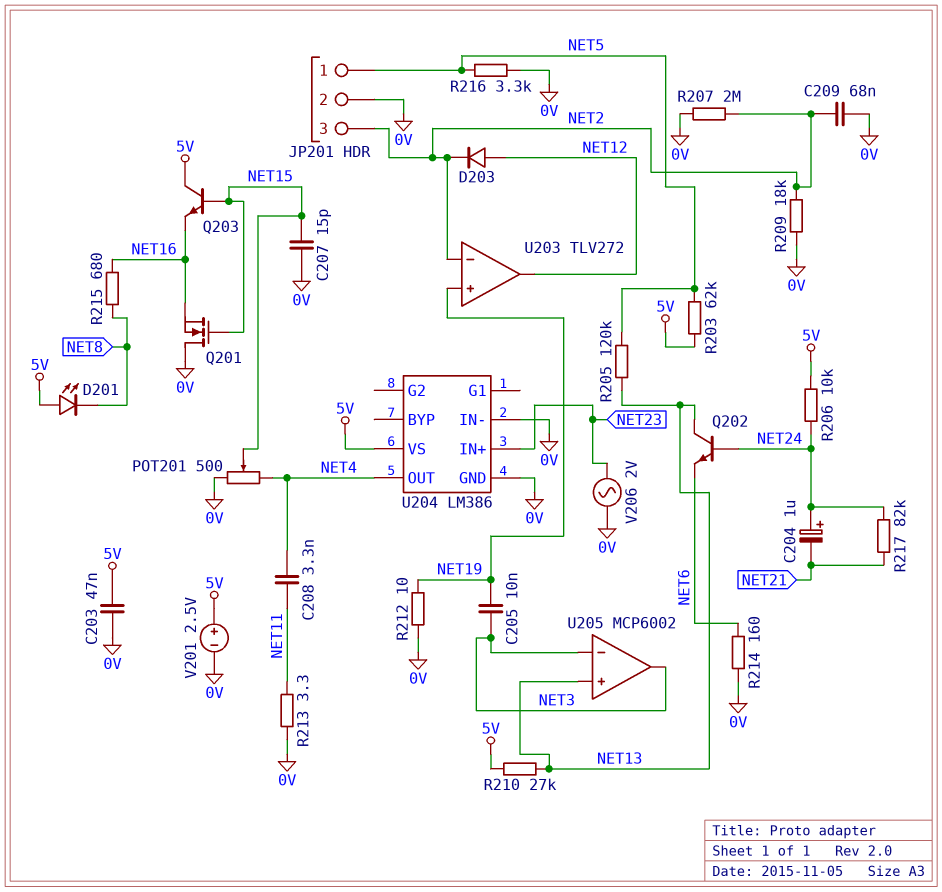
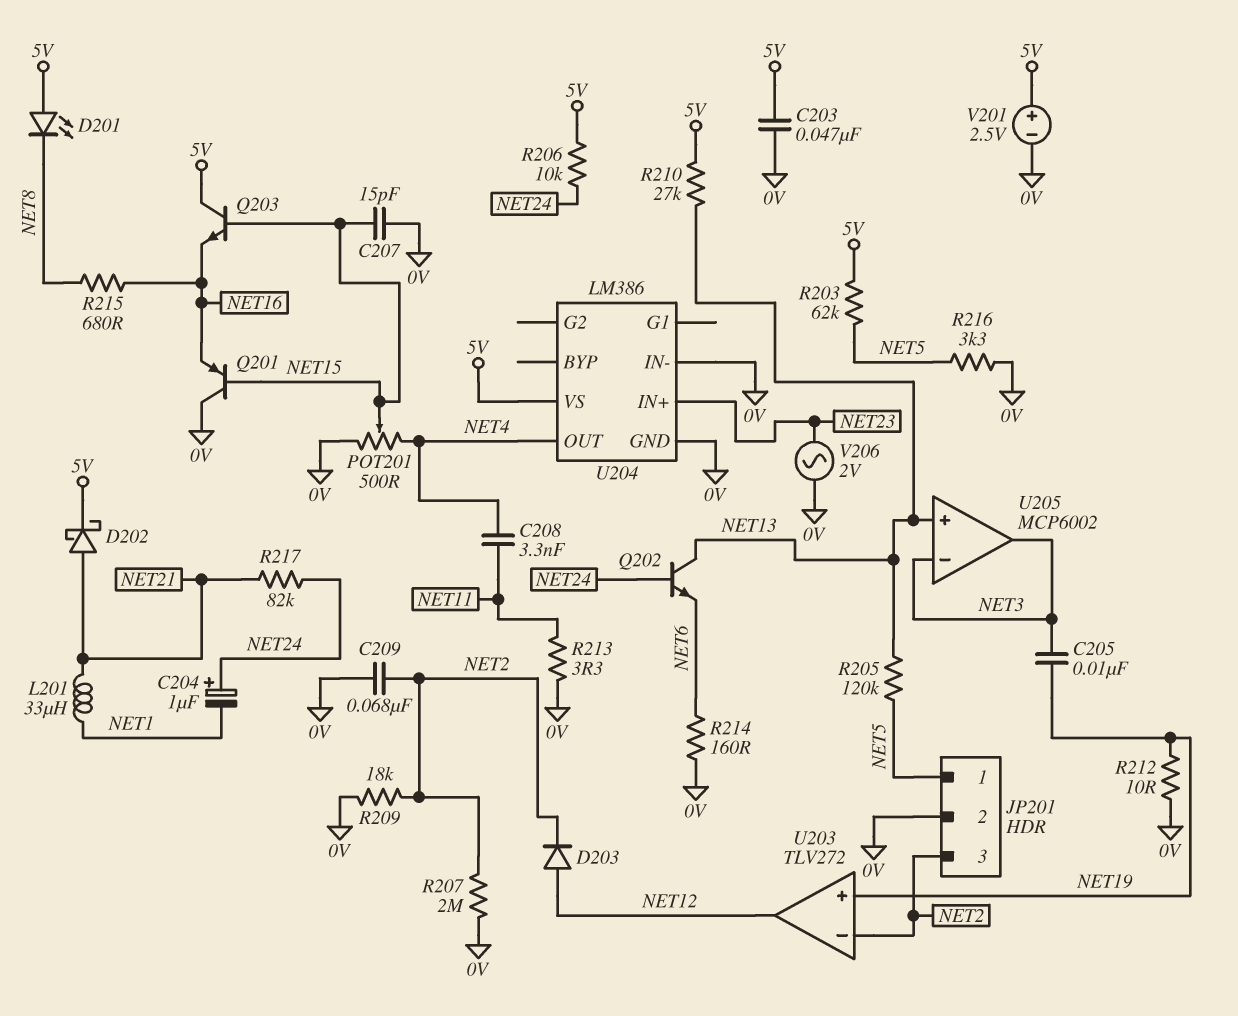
C204: 1uF (plus NET24, minus NET21) -> 1uF (plus NET24, minus NET1)
D202: none -> schottky (A NET21, K 5V)
L201: none -> 33uH (NET1, NET21)
Q201: NMOS (G NET15, D 0V, S NET16) -> PNP (B NET15, C 0V, E NET16)

